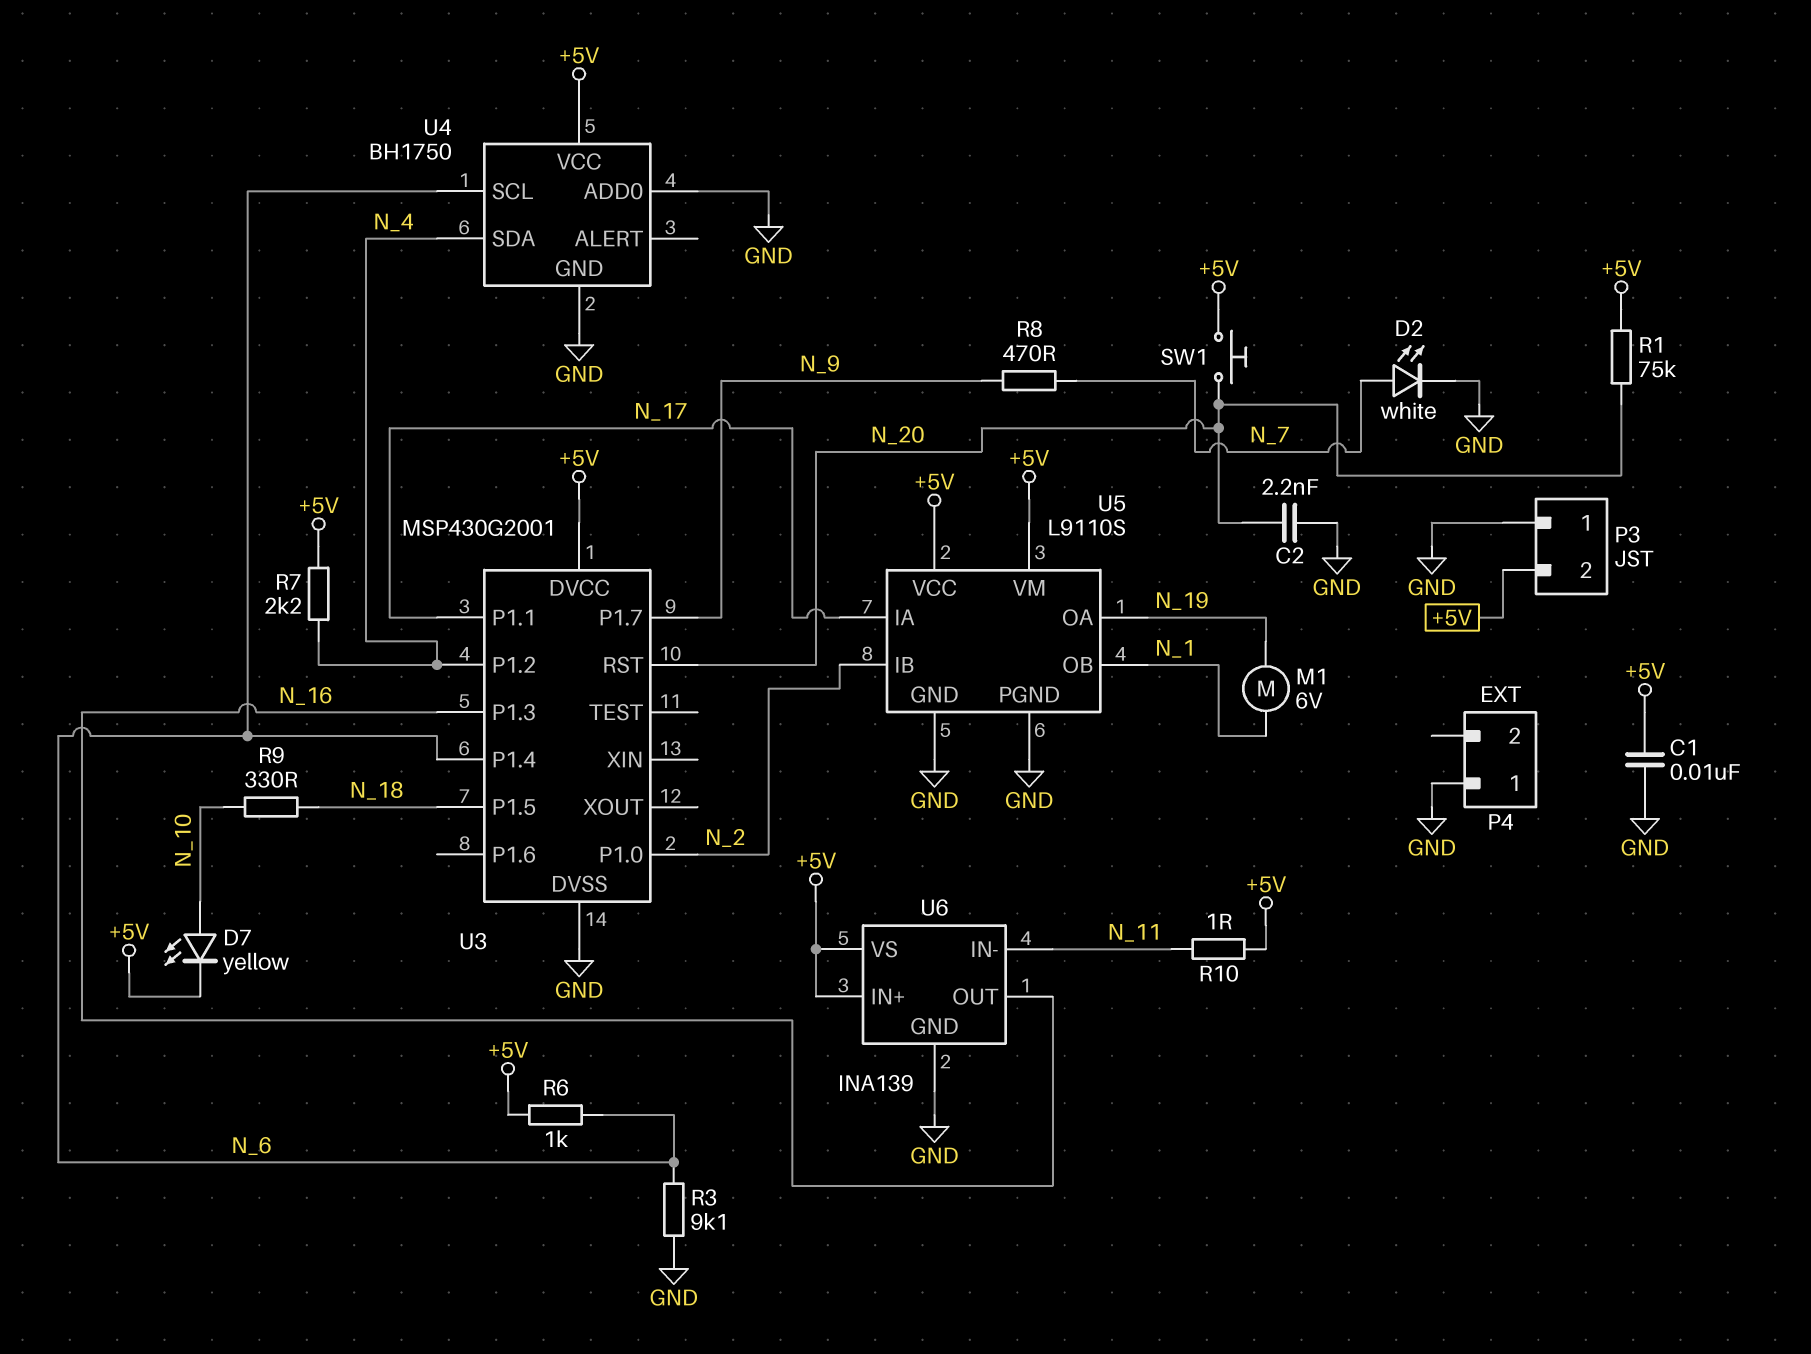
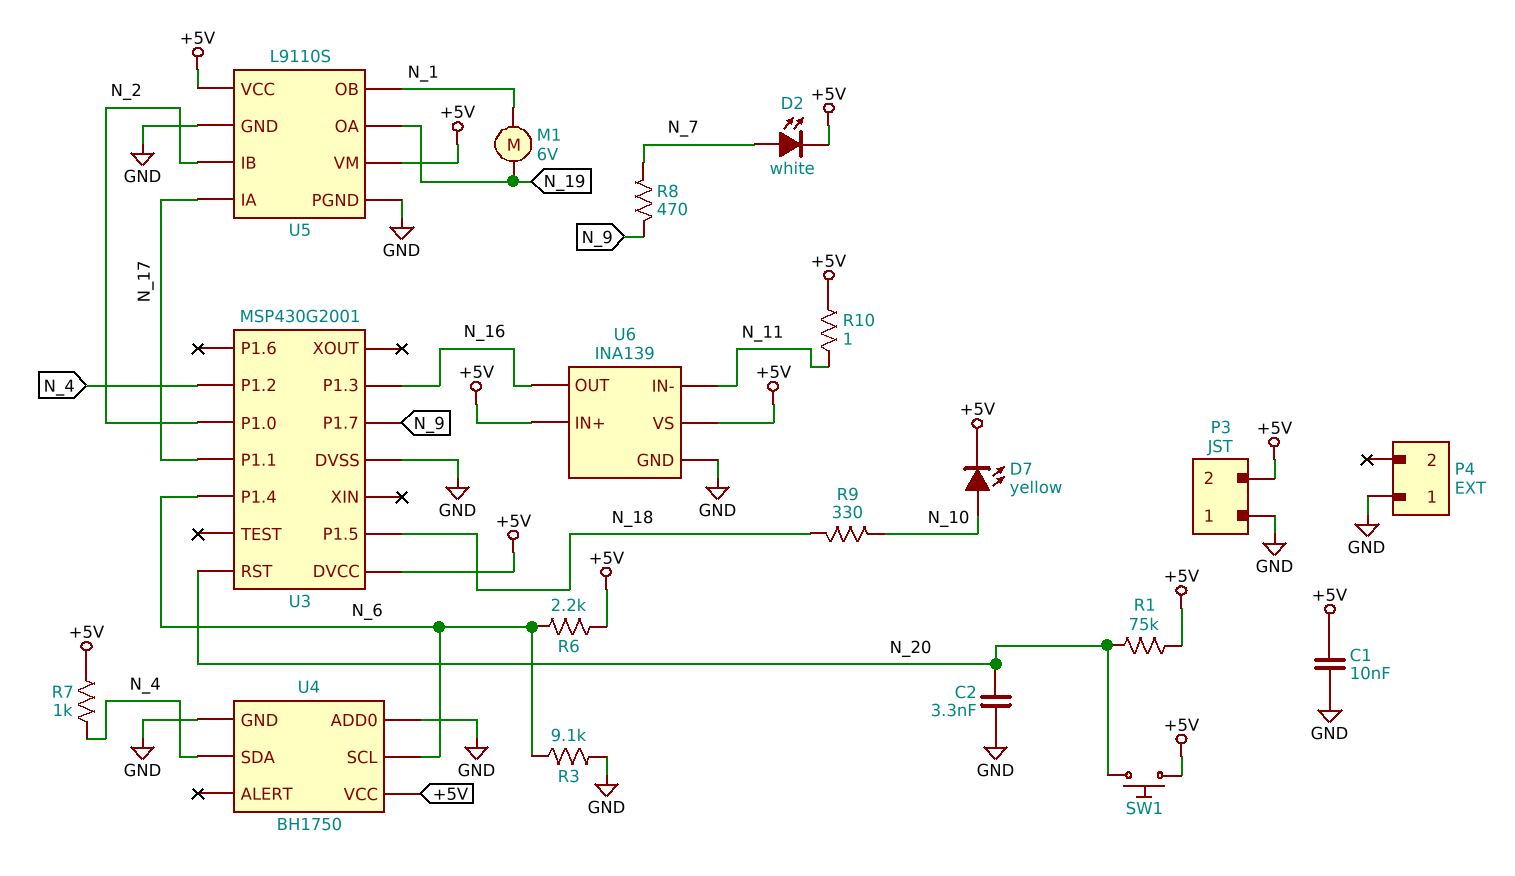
C2: 2.2nF (GND, N_20) -> 3.3nF (GND, N_20)
D2: LED white (A N_7, K GND) -> LED white (A N_7, K +5V)
R6: 1k (+5V, N_6) -> 2.2k (+5V, N_6)
R7: 2.2k (+5V, N_4) -> 1k (+5V, N_4)

